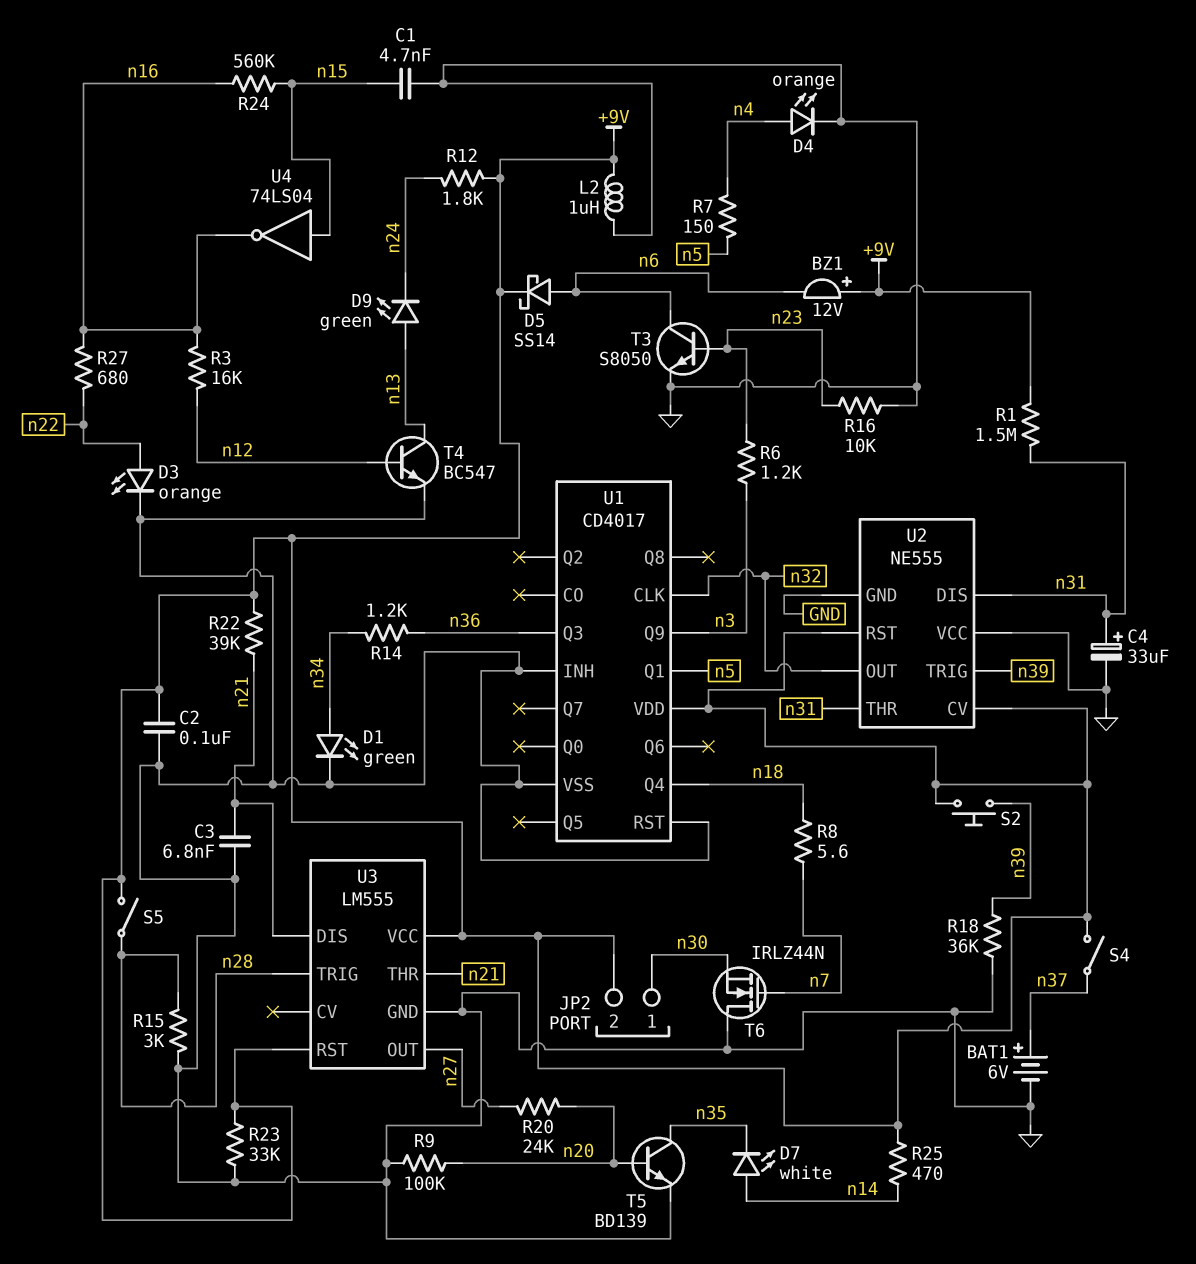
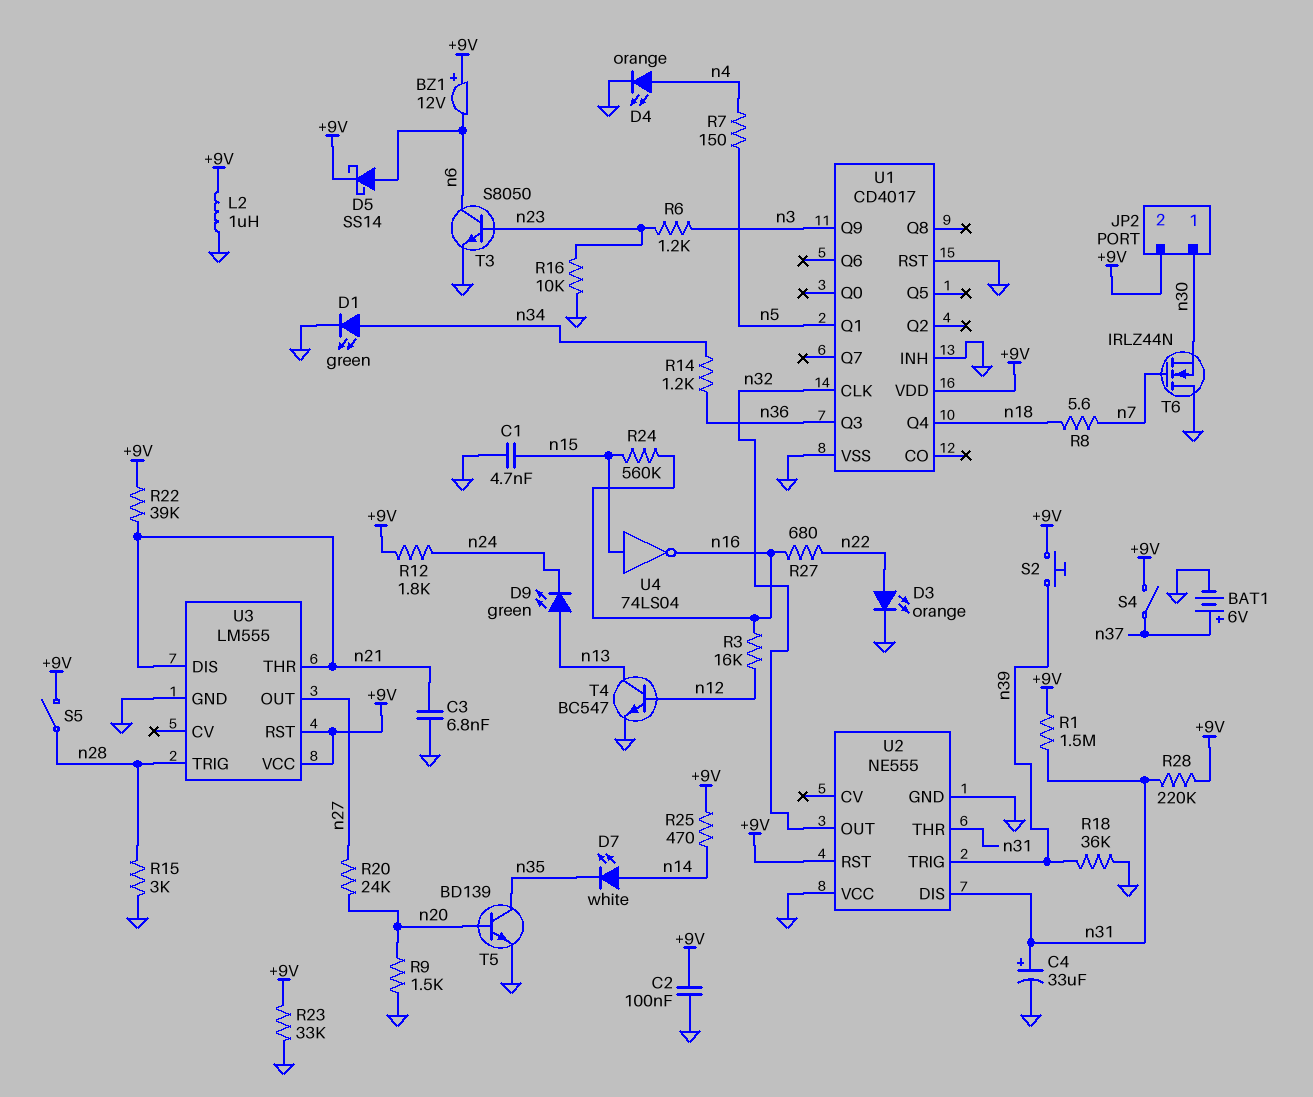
R9: 100k (GND, n20) -> 1.5k (GND, n20)
R28: none -> 220k (+9V, n31)
U2 pin CV: +9V -> none

